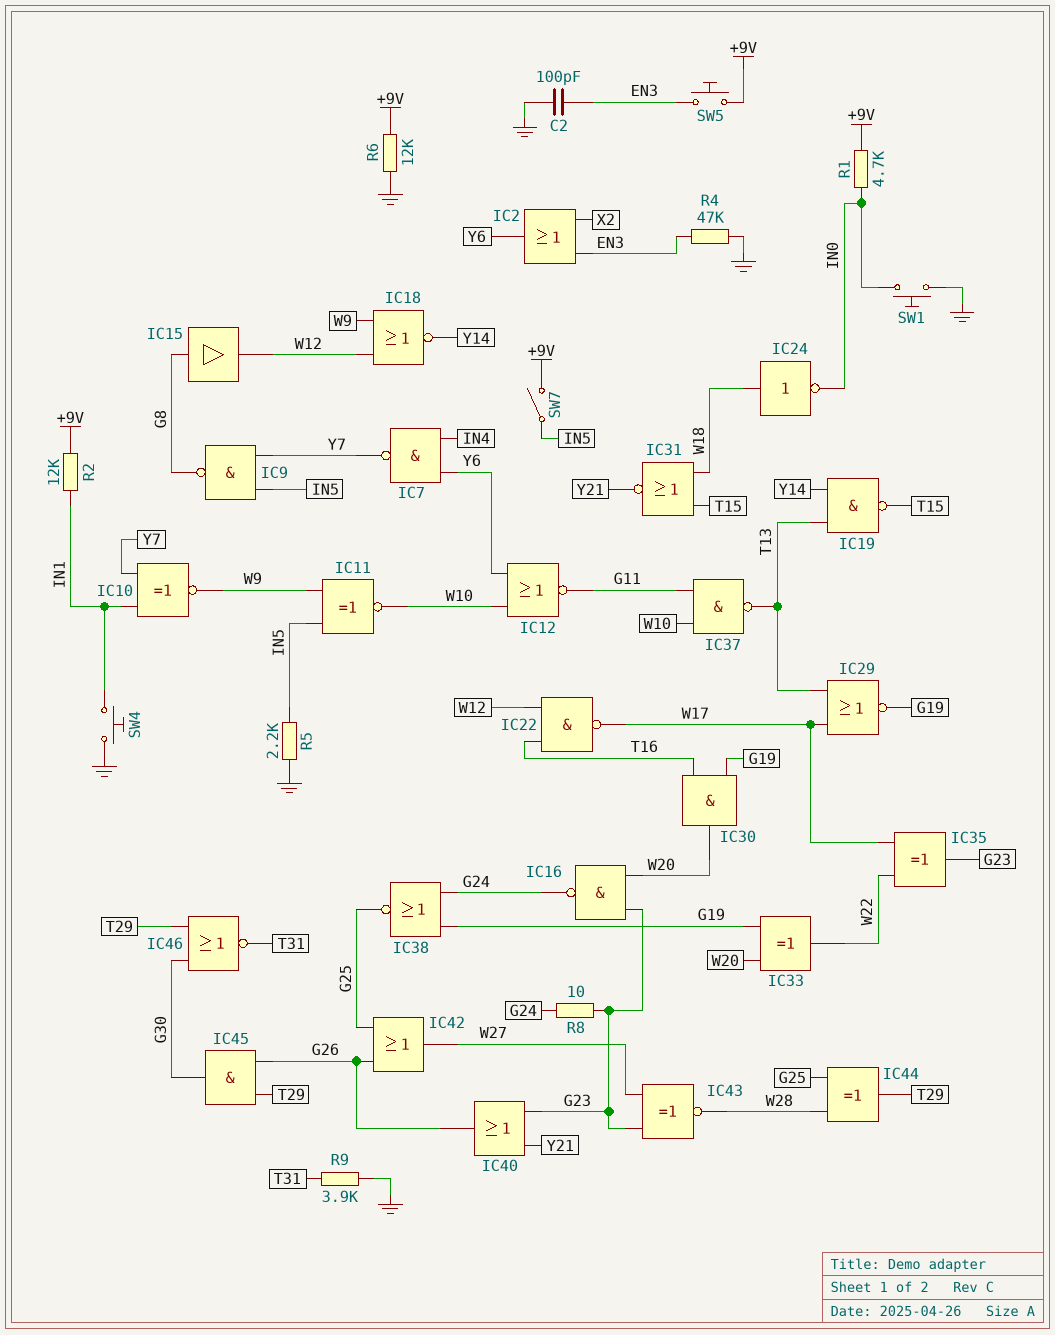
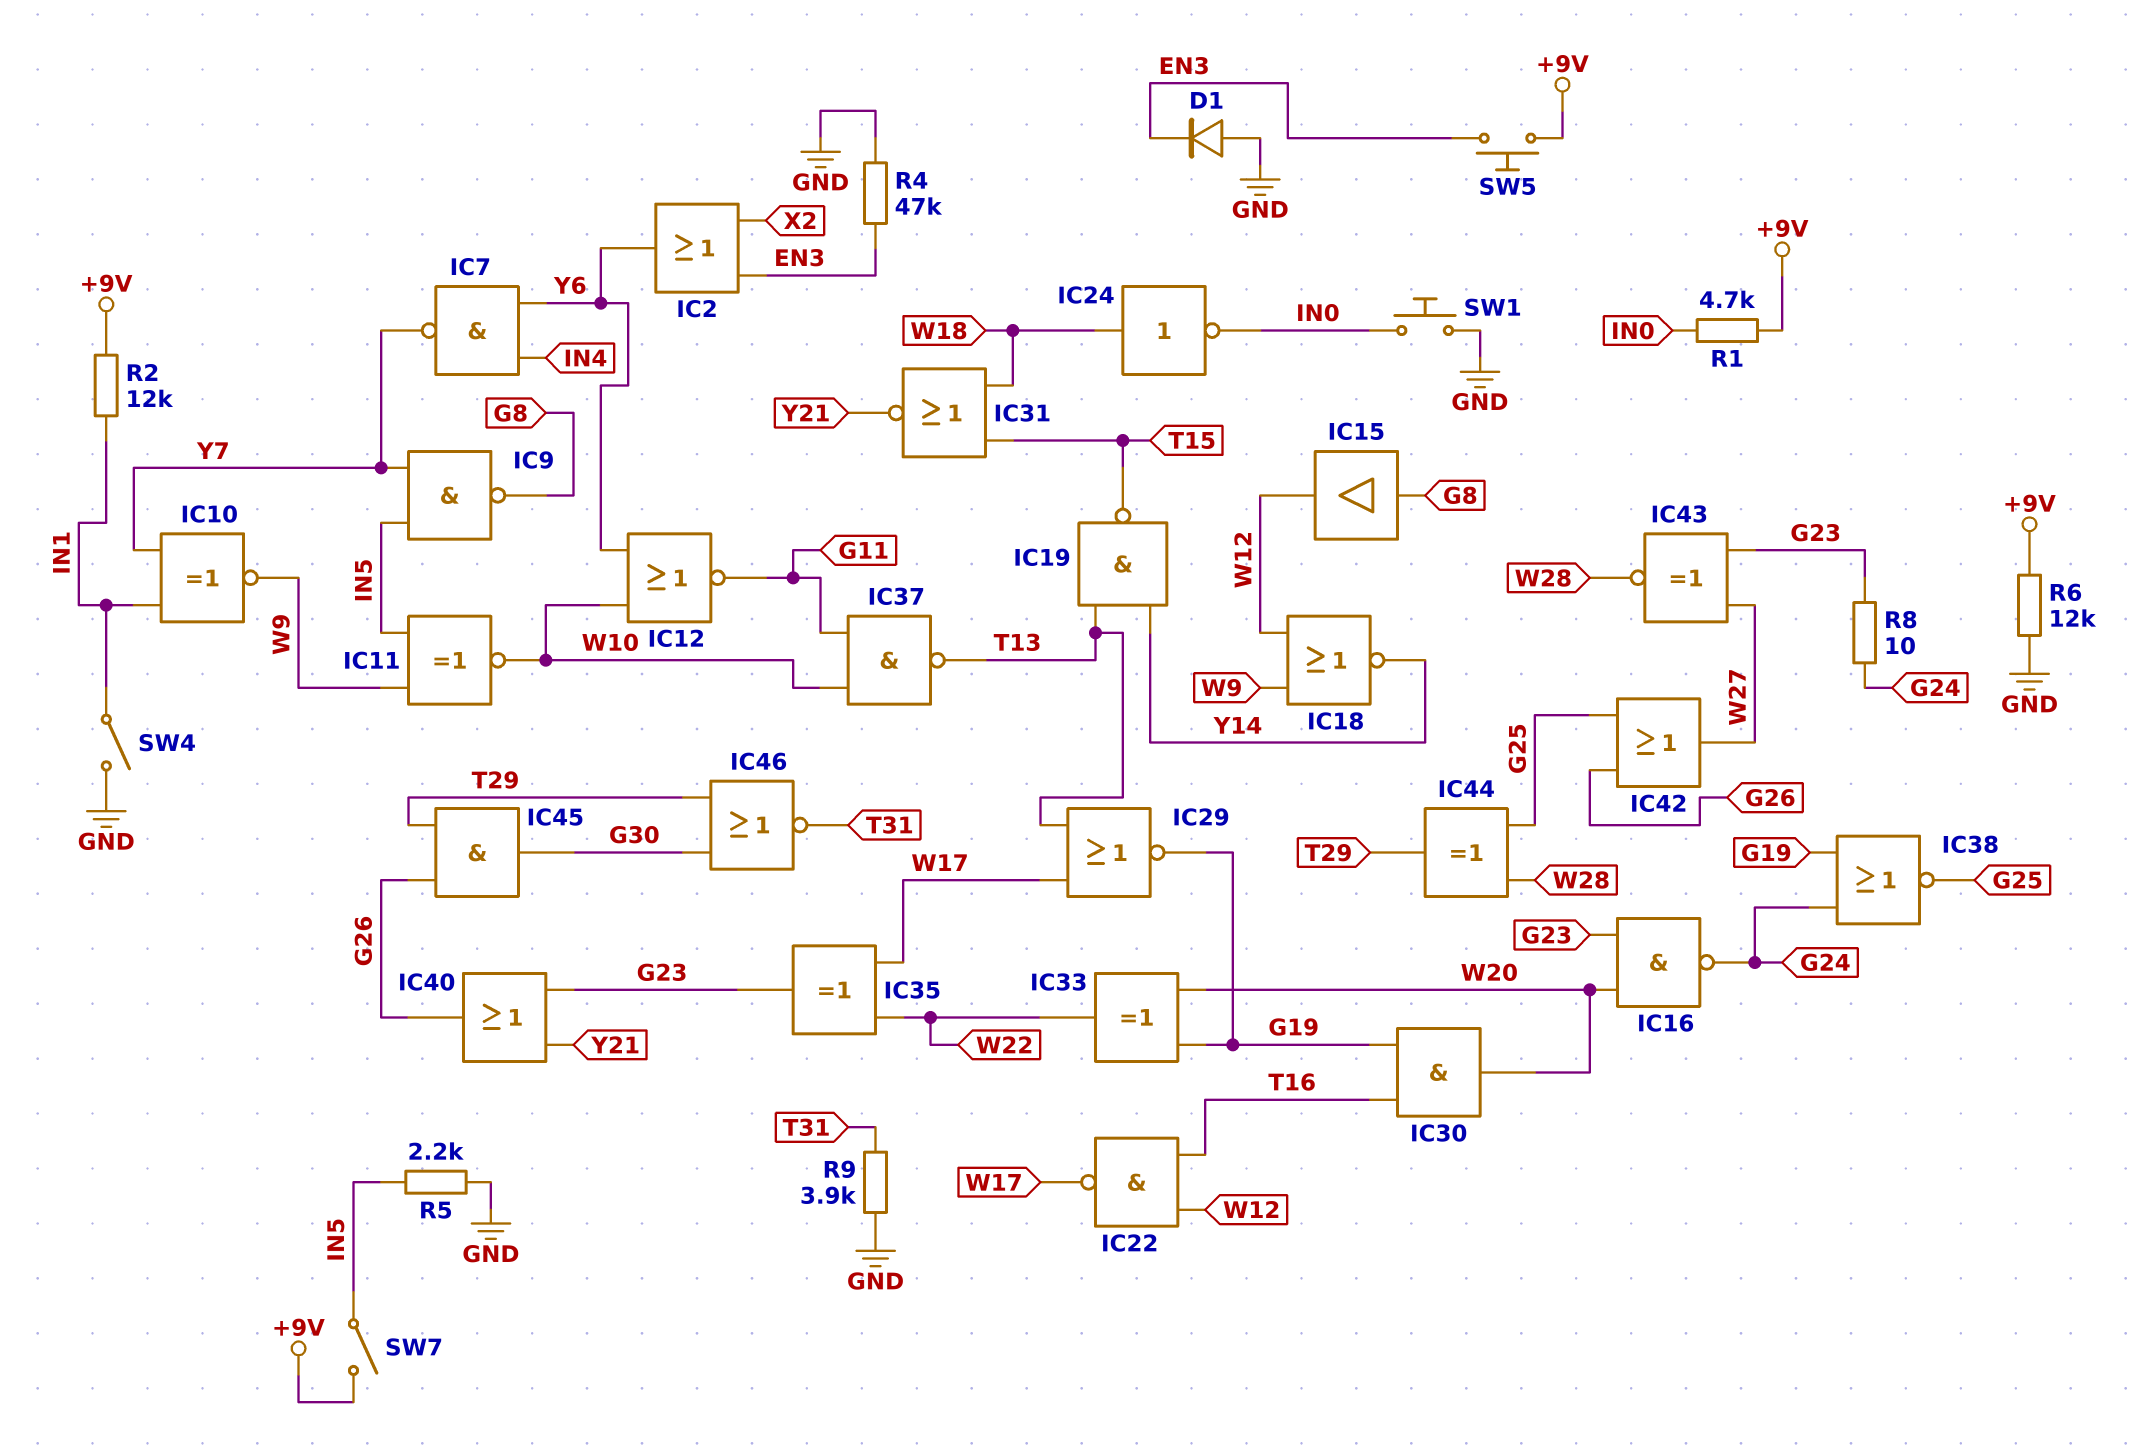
C2: 100pF (EN3, GND) -> none
D1: none -> diode (A GND, K EN3)
SW4: button (GND, IN1) -> switch (GND, IN1)

